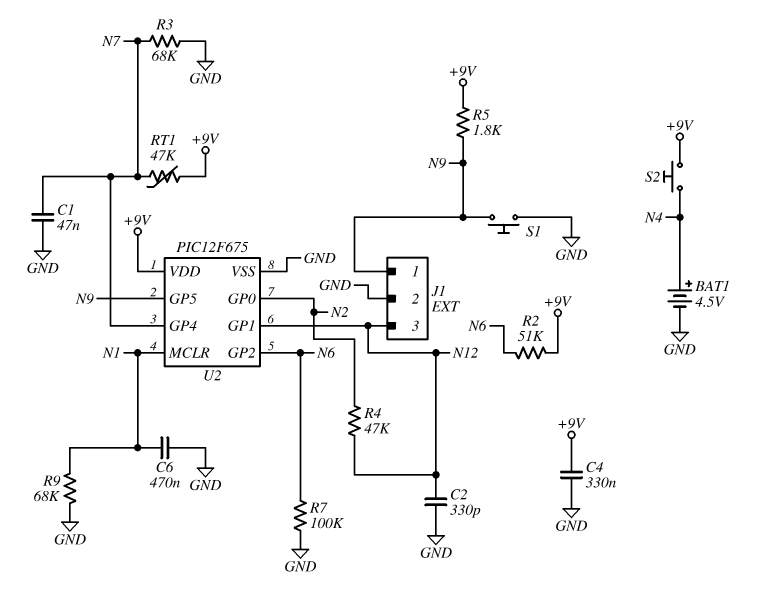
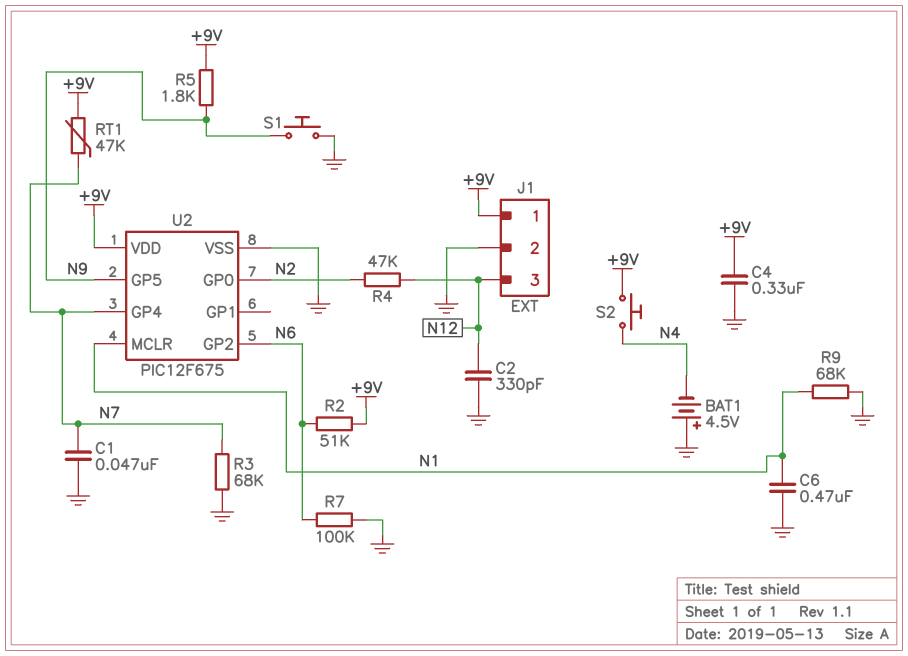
BAT1: 4.5V (plus N4, minus GND) -> 4.5V (plus GND, minus N4)
J1 pin 1: N9 -> +9V
U2 pin GP1: N12 -> none

